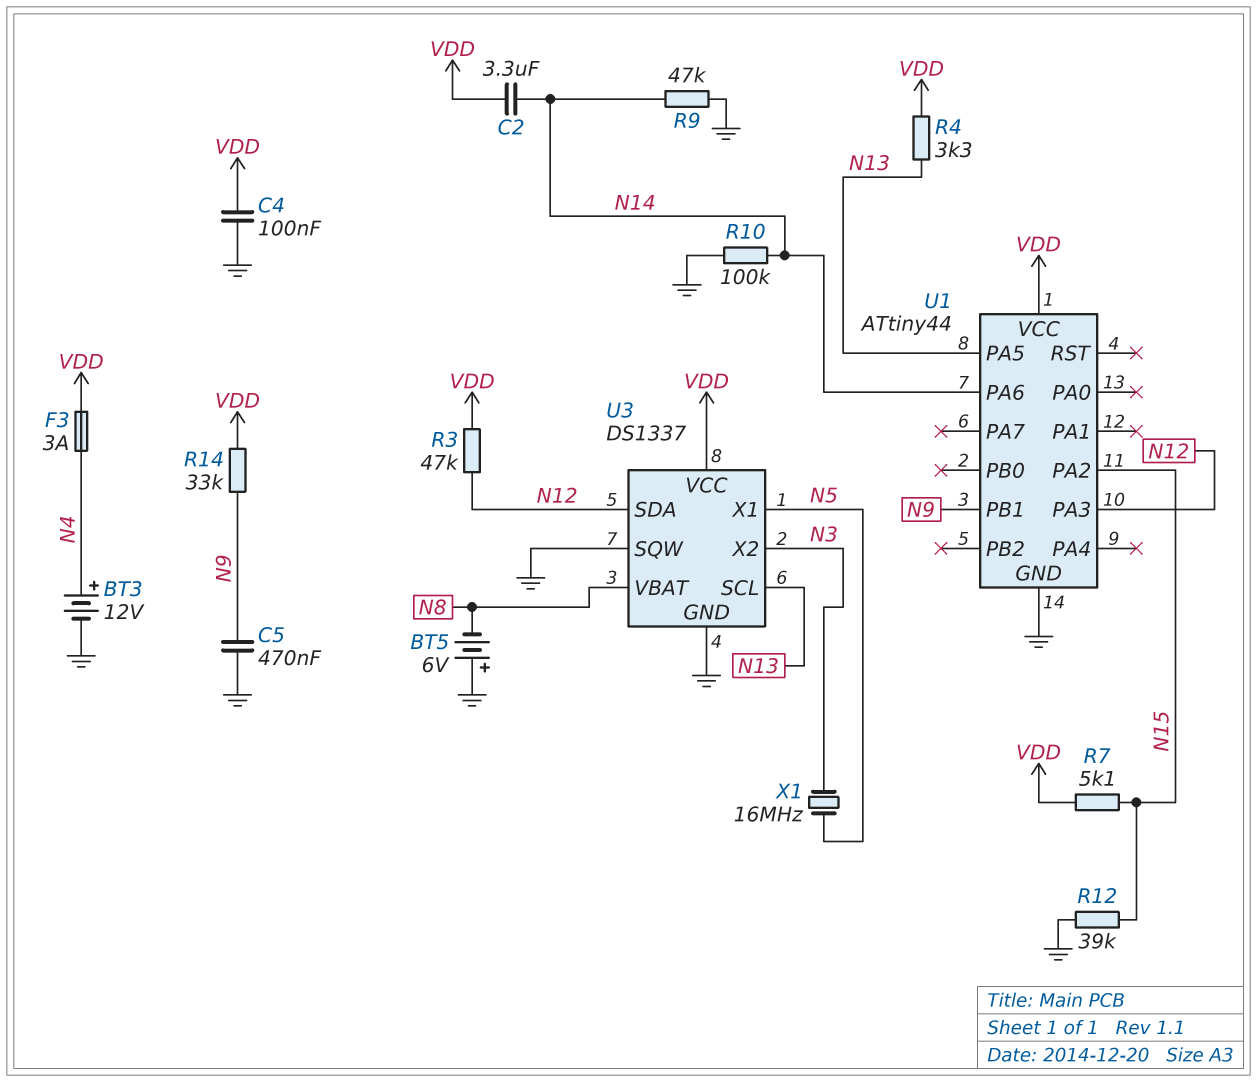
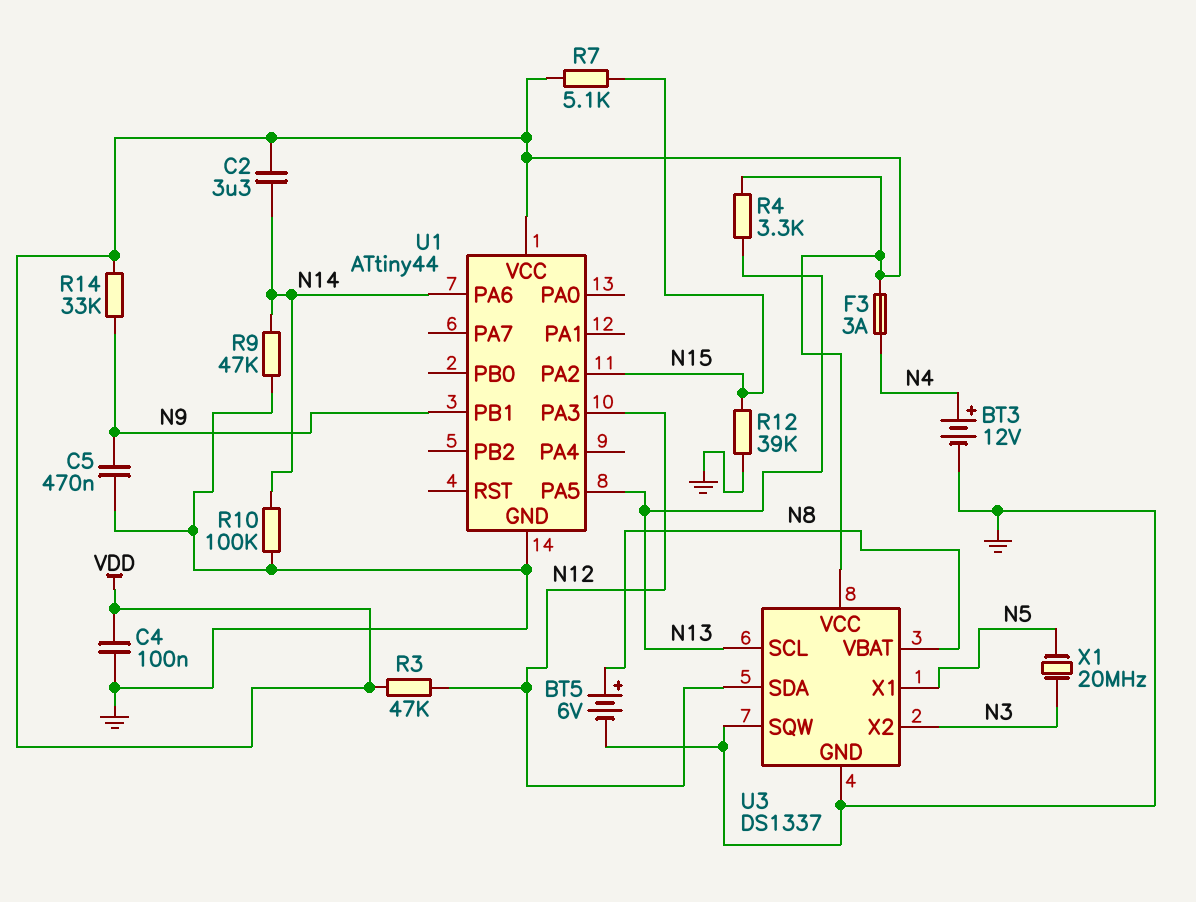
BT5: 6V (plus GND, minus N8) -> 6V (plus N8, minus GND)
X1: 16MHz (N3, N5) -> 20MHz (N3, N5)

